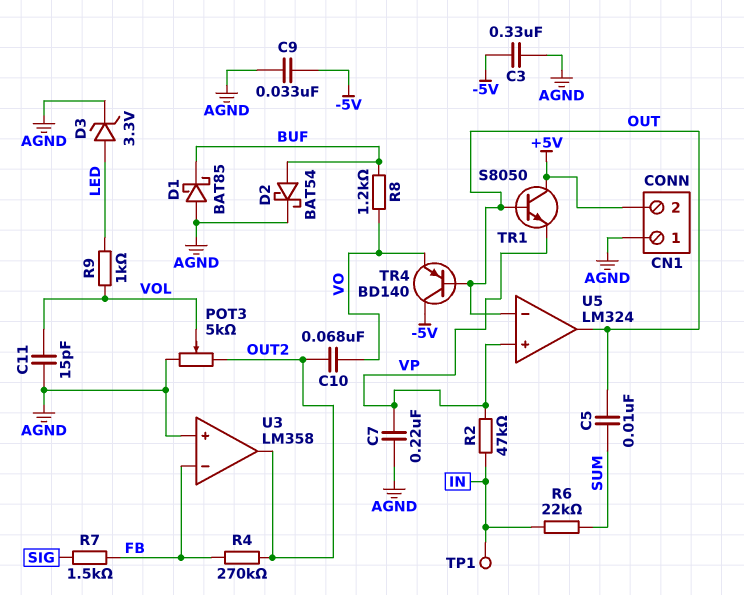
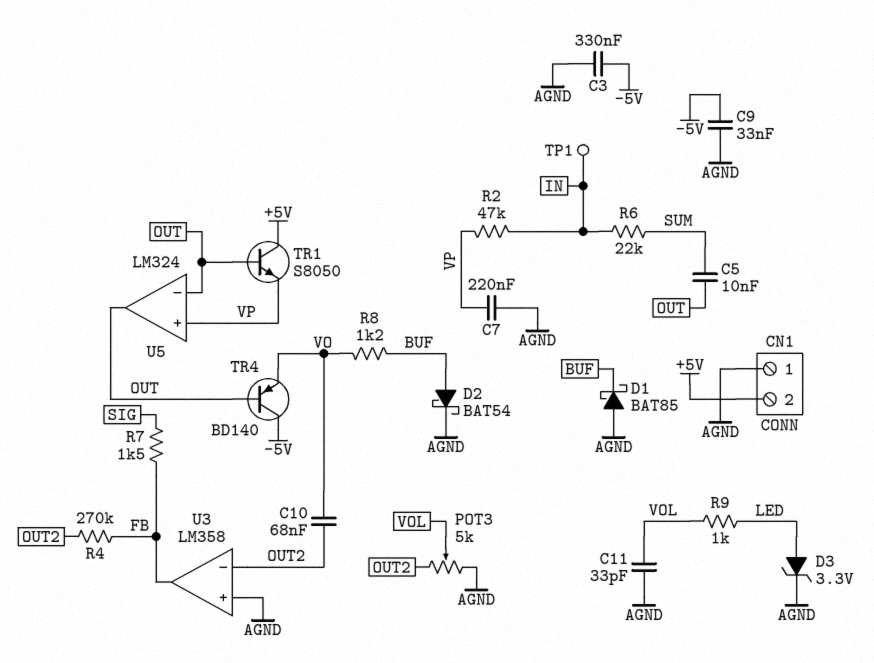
C11: 15pF (AGND, VOL) -> 33pF (AGND, VOL)
U3 pin in-: FB -> OUT2
U3 pin out: OUT2 -> FB

